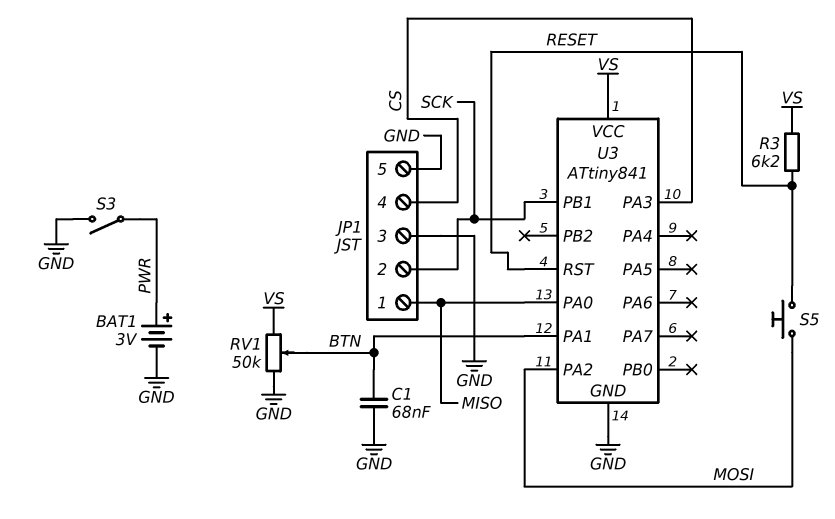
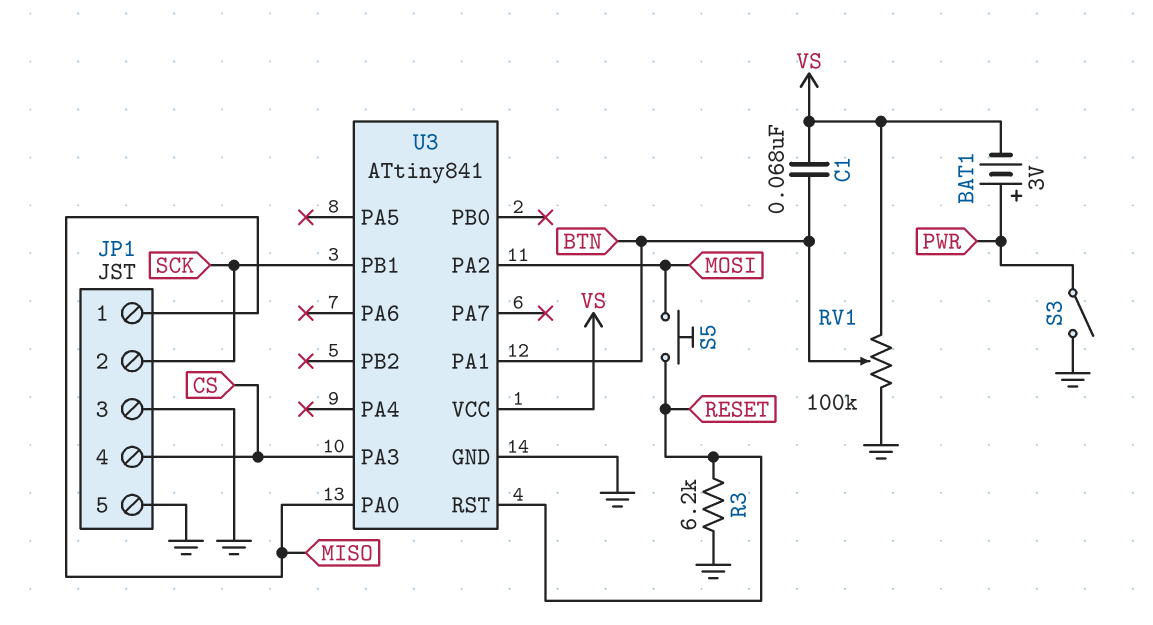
BAT1: 3V (plus PWR, minus GND) -> 3V (plus PWR, minus VS)
C1: 68nF (BTN, GND) -> 68nF (BTN, VS)
R3: 6.2k (RESET, VS) -> 6.2k (GND, RESET)
RV1: 50k (GND, VS, wiper BTN) -> 100k (GND, VS, wiper BTN)

